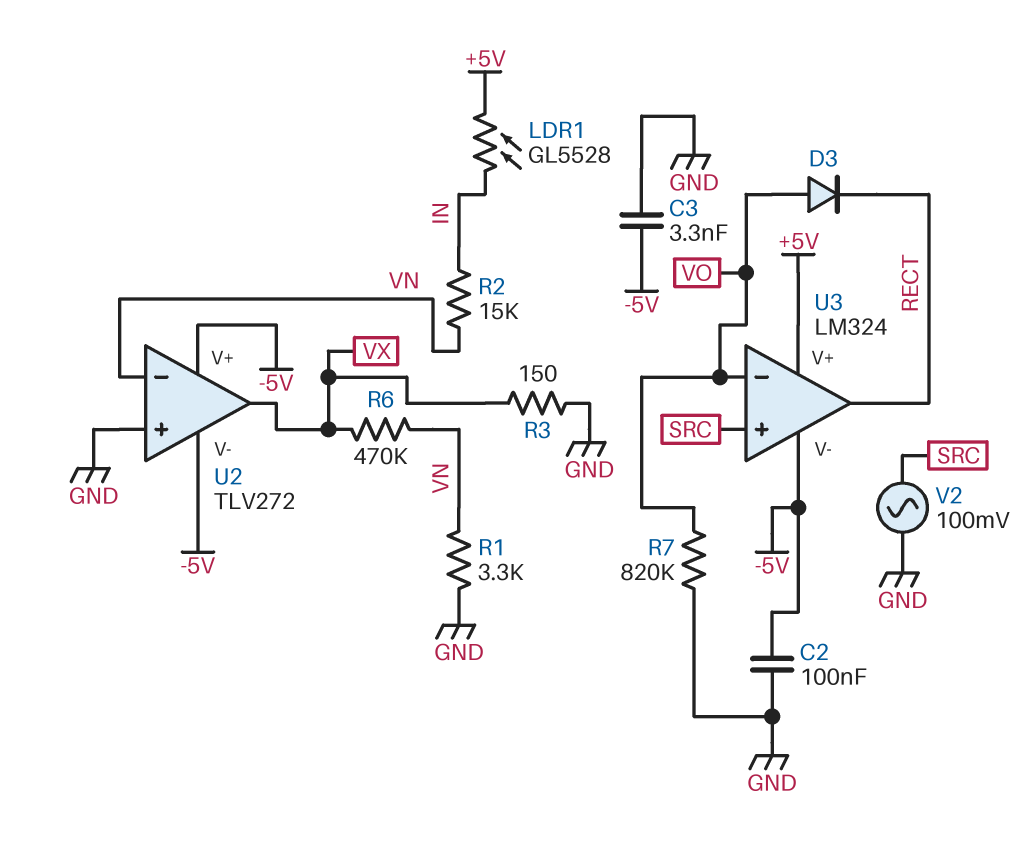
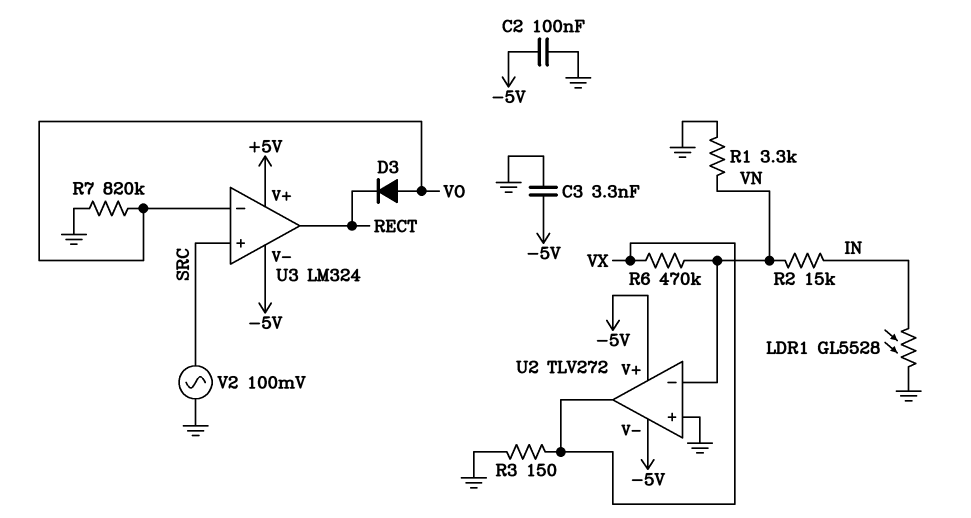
LDR1: GL5528 (+5V, IN) -> GL5528 (GND, IN)

